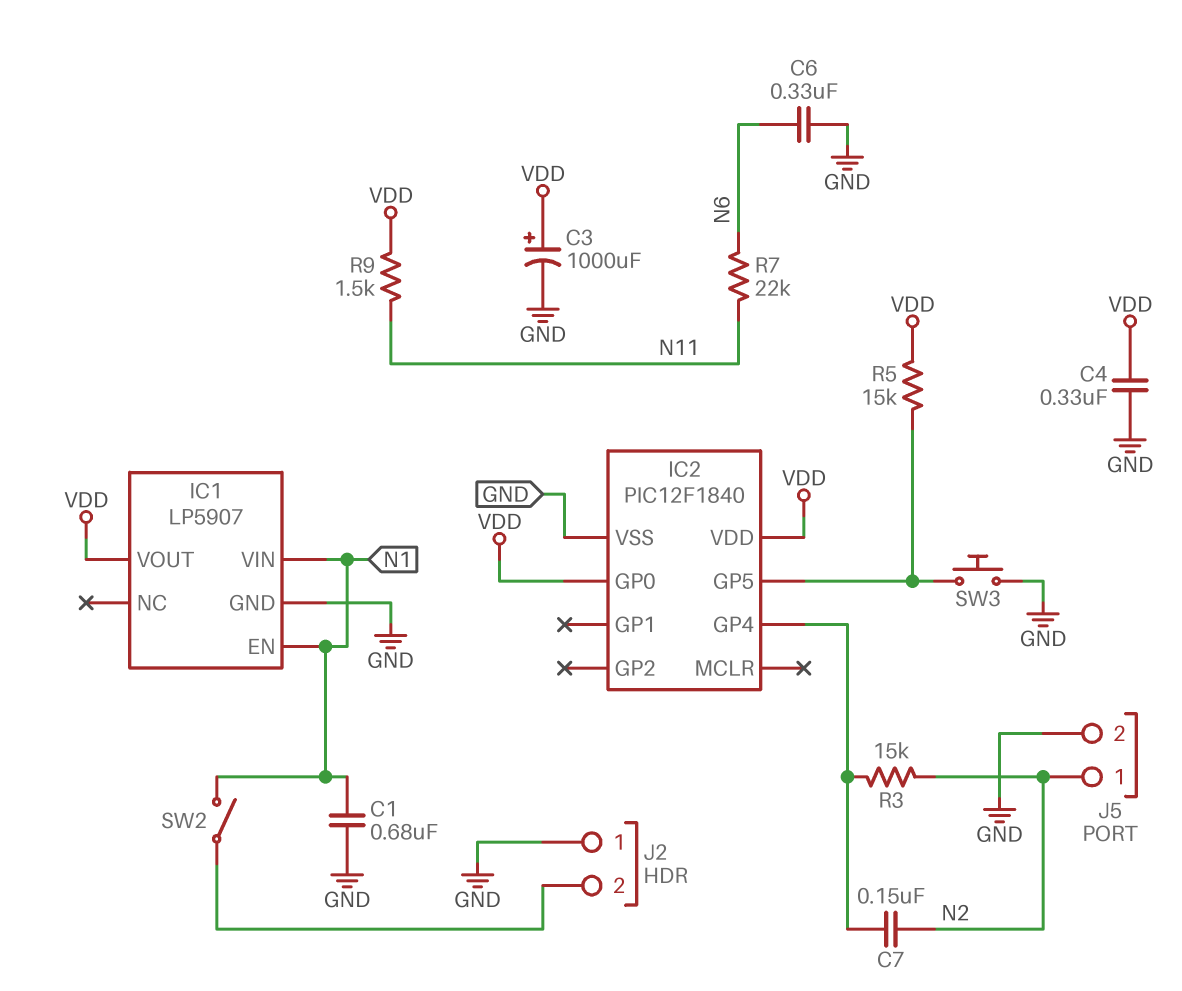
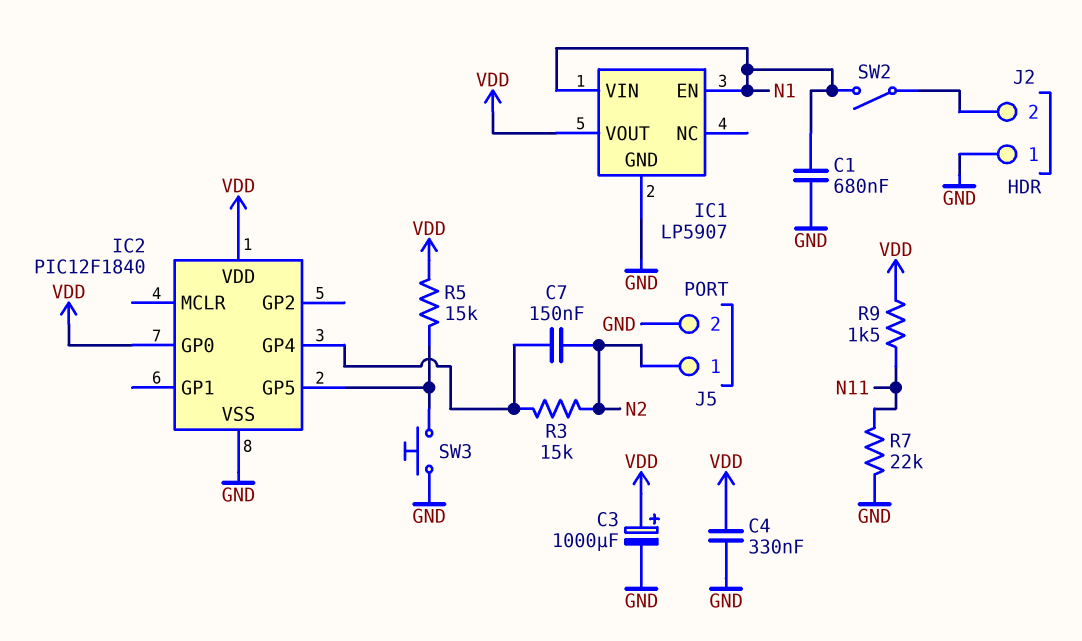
C6: 330nF (GND, N6) -> none
R7: 22k (N6, N11) -> 22k (GND, N11)

